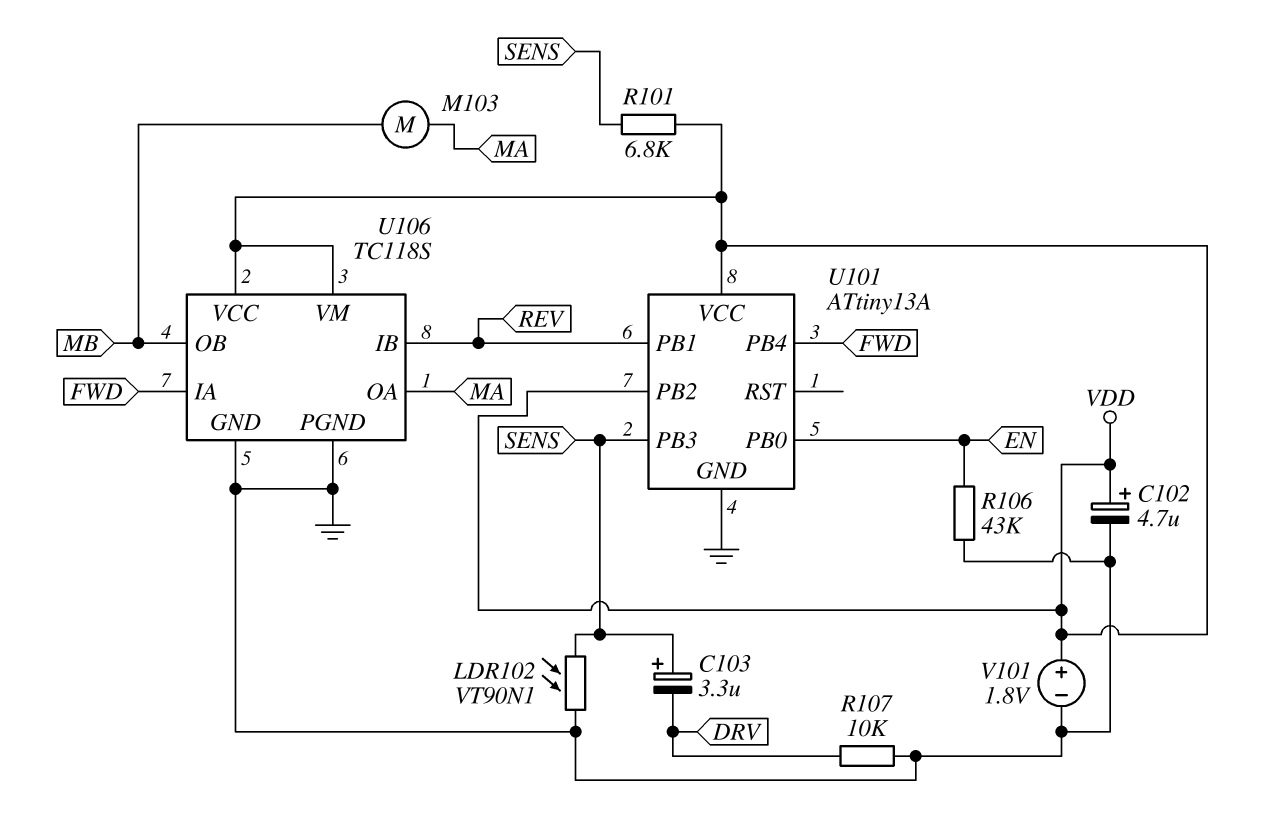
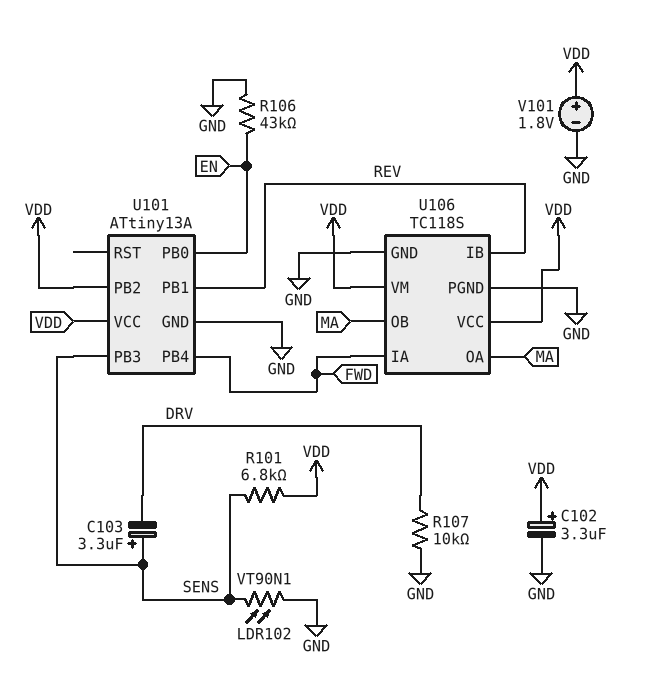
C102: 4.7uF (plus VDD, minus GND) -> 3.3uF (plus VDD, minus GND)
M103: motor (MA, MB) -> none
U106 pin OB: MB -> MA

